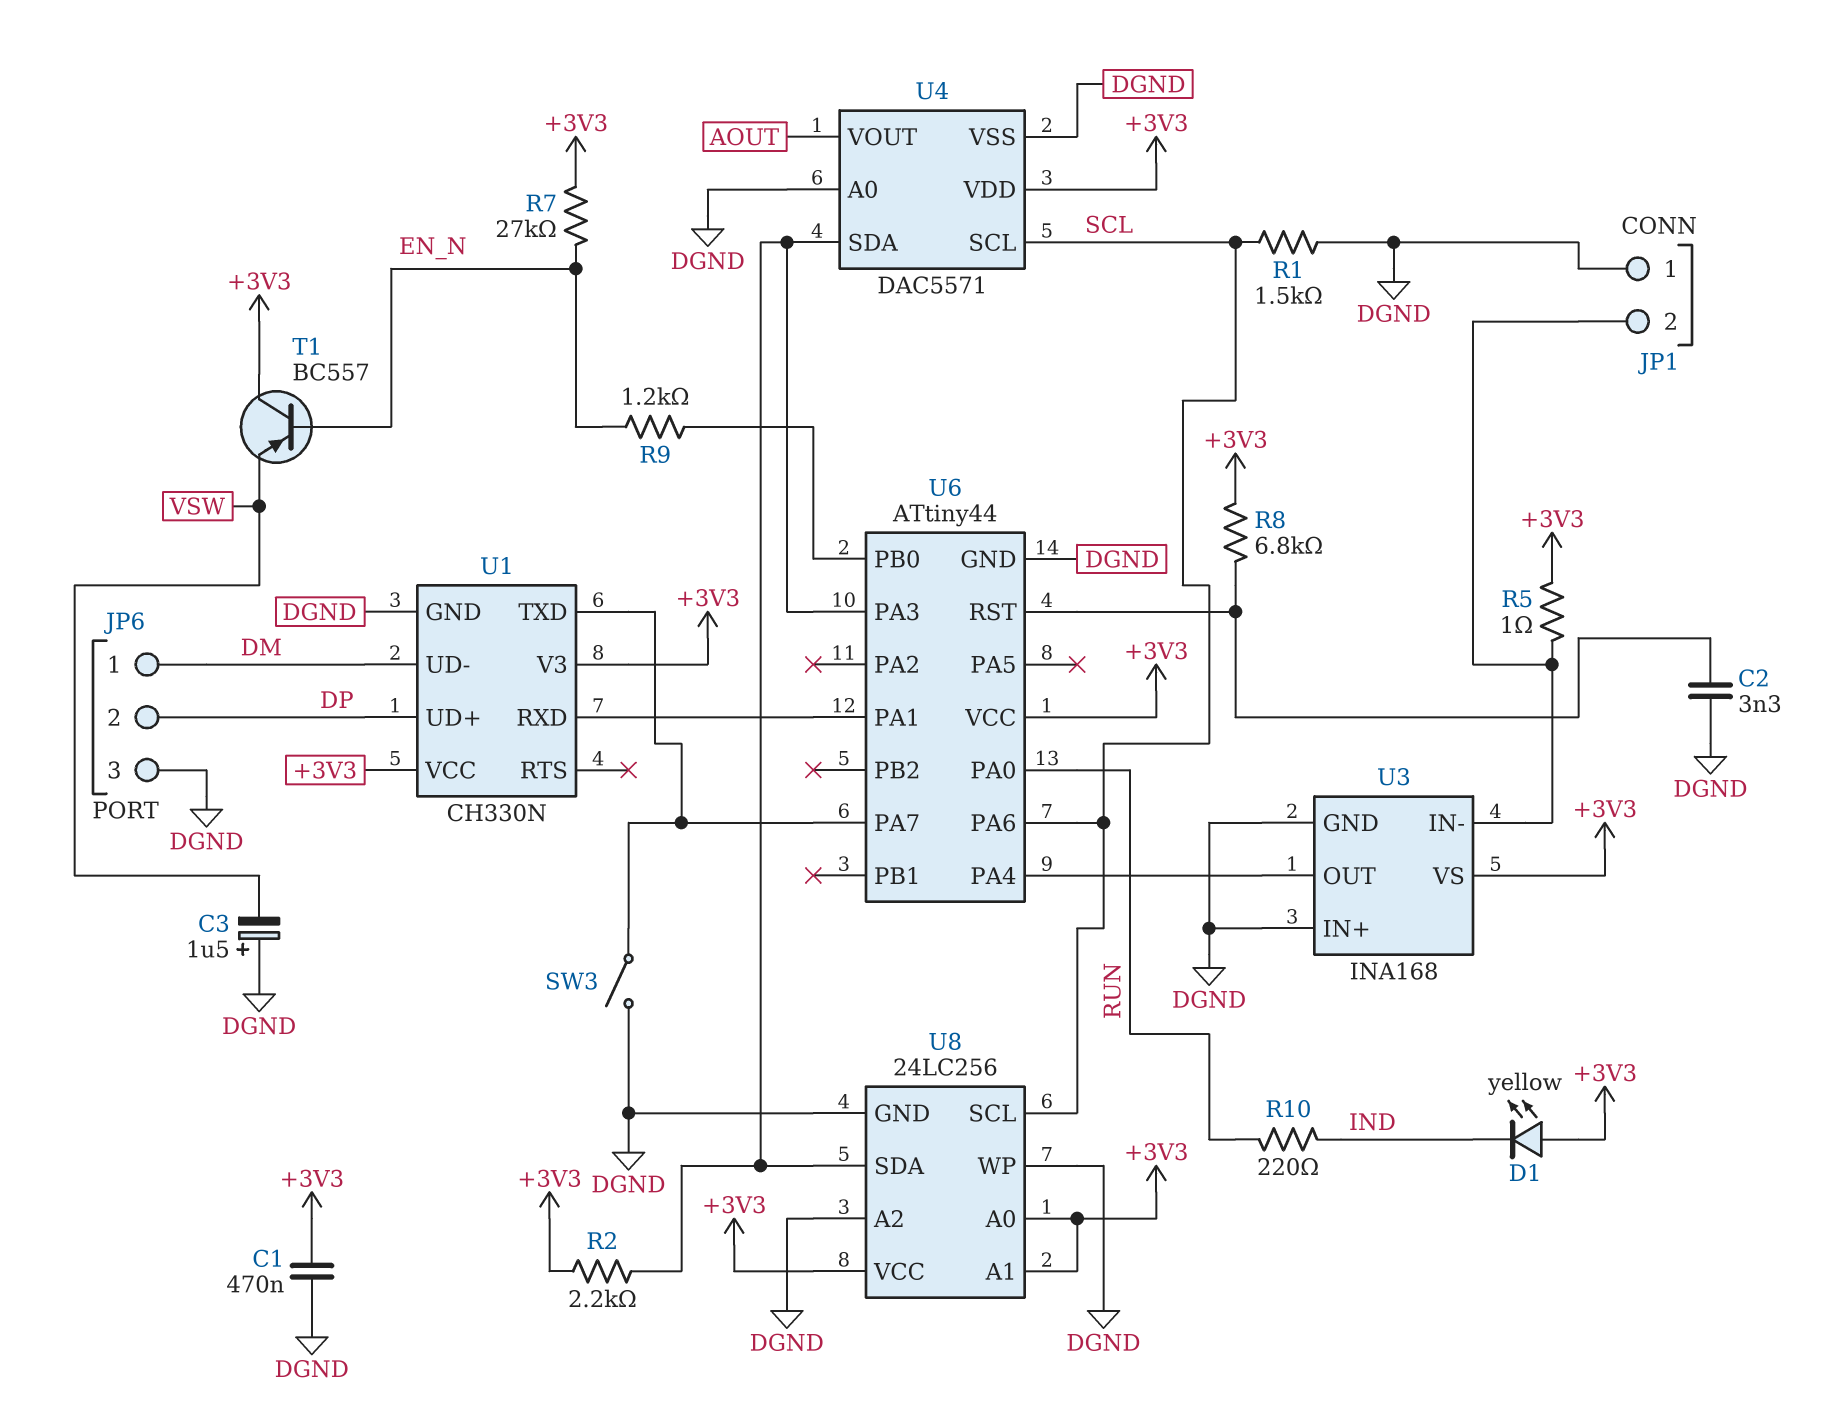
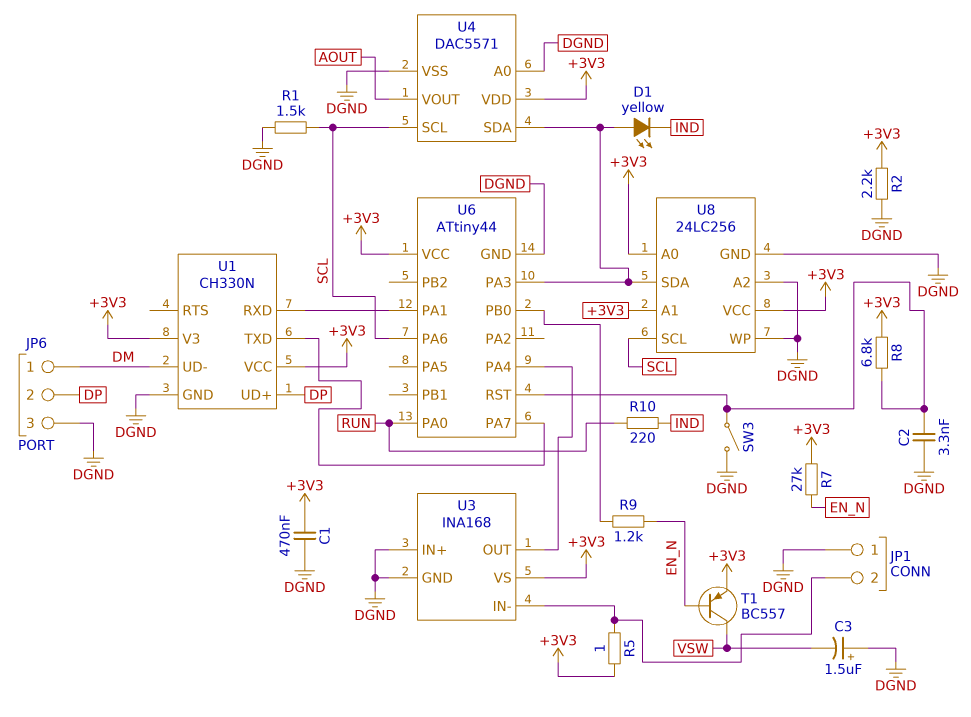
D1: LED yellow (A +3V3, K IND) -> LED yellow (A U4/SDA, K IND)
R2: 2.2k (+3V3, U4/SDA) -> 2.2k (+3V3, DGND)
SW3: switch (DGND, U1/TXD) -> switch (DGND, U6/RST)
T1: PNP BC557 (B EN_N, C +3V3, E VSW) -> PNP BC557 (B EN_N, C VSW, E +3V3)

